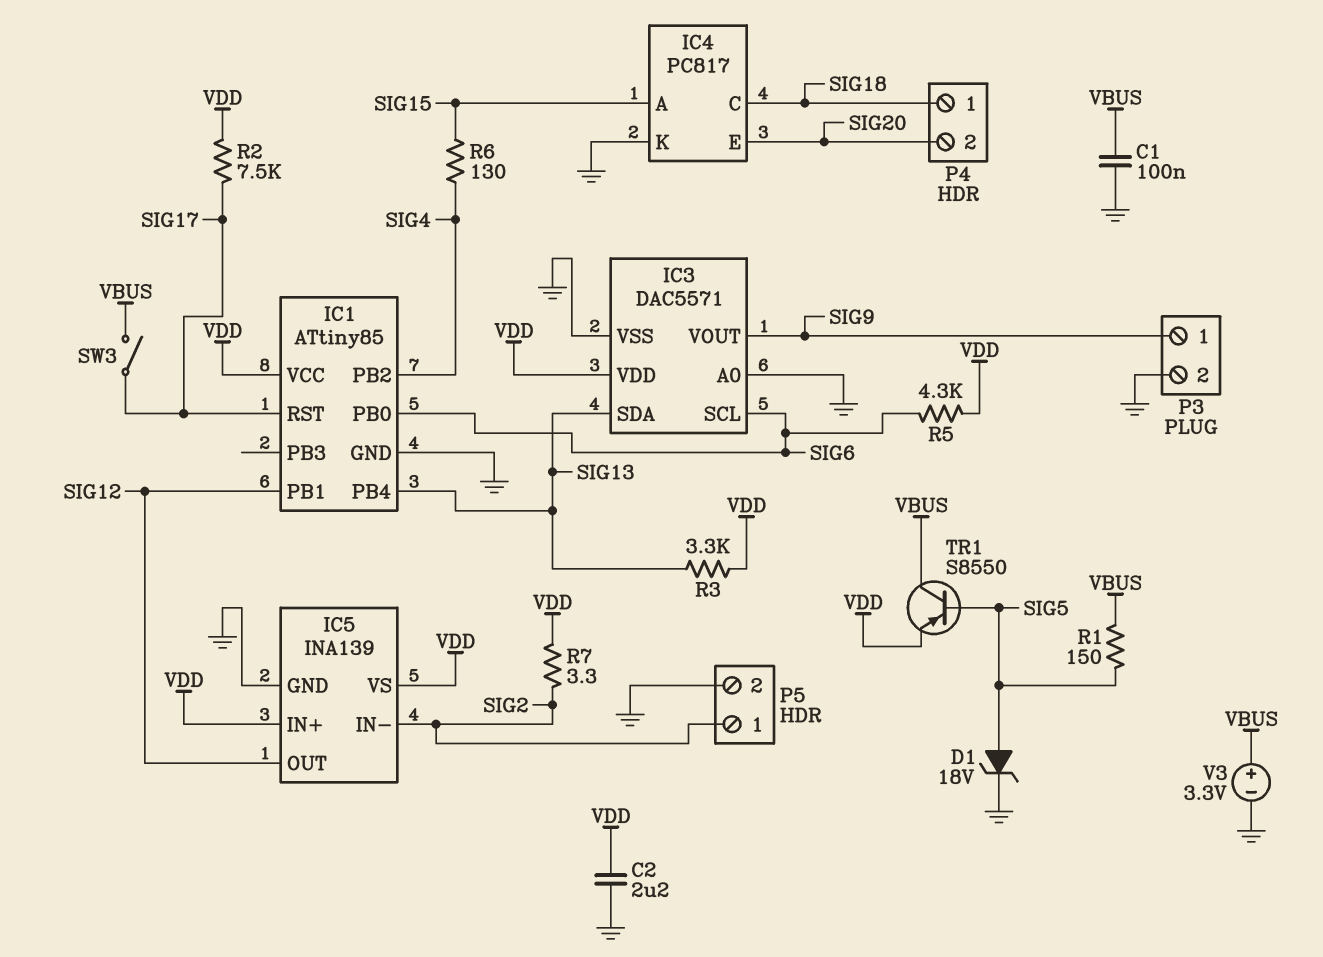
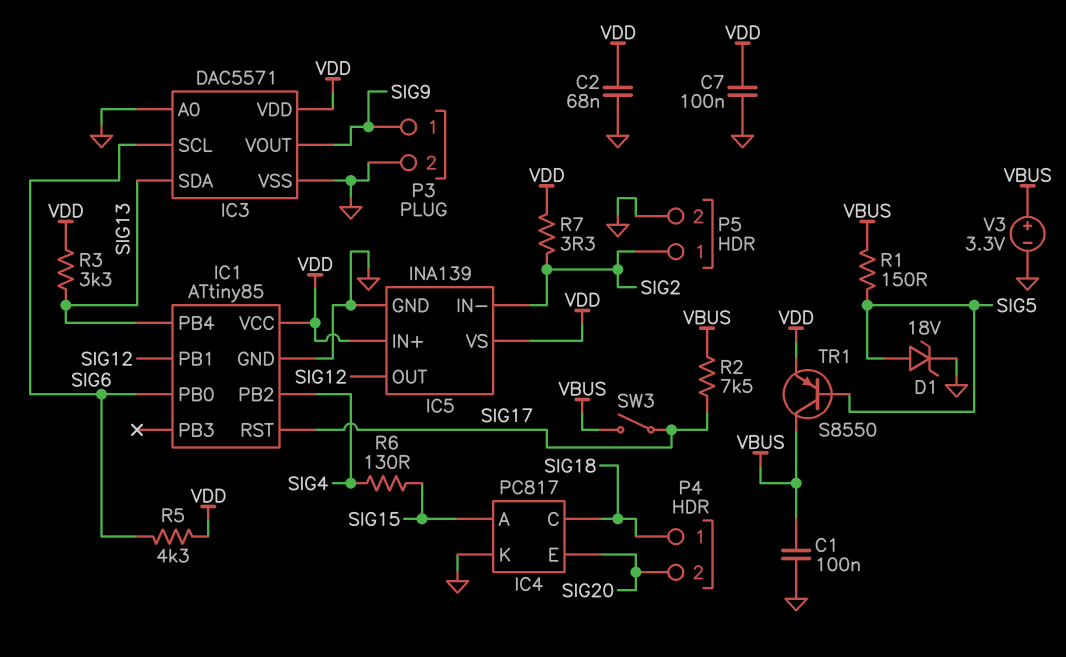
C2: 2.2uF (GND, VDD) -> 68nF (GND, VDD)
C7: none -> 100nF (GND, VDD)
R2: 7.5k (SIG17, VDD) -> 7.5k (SIG17, VBUS)

